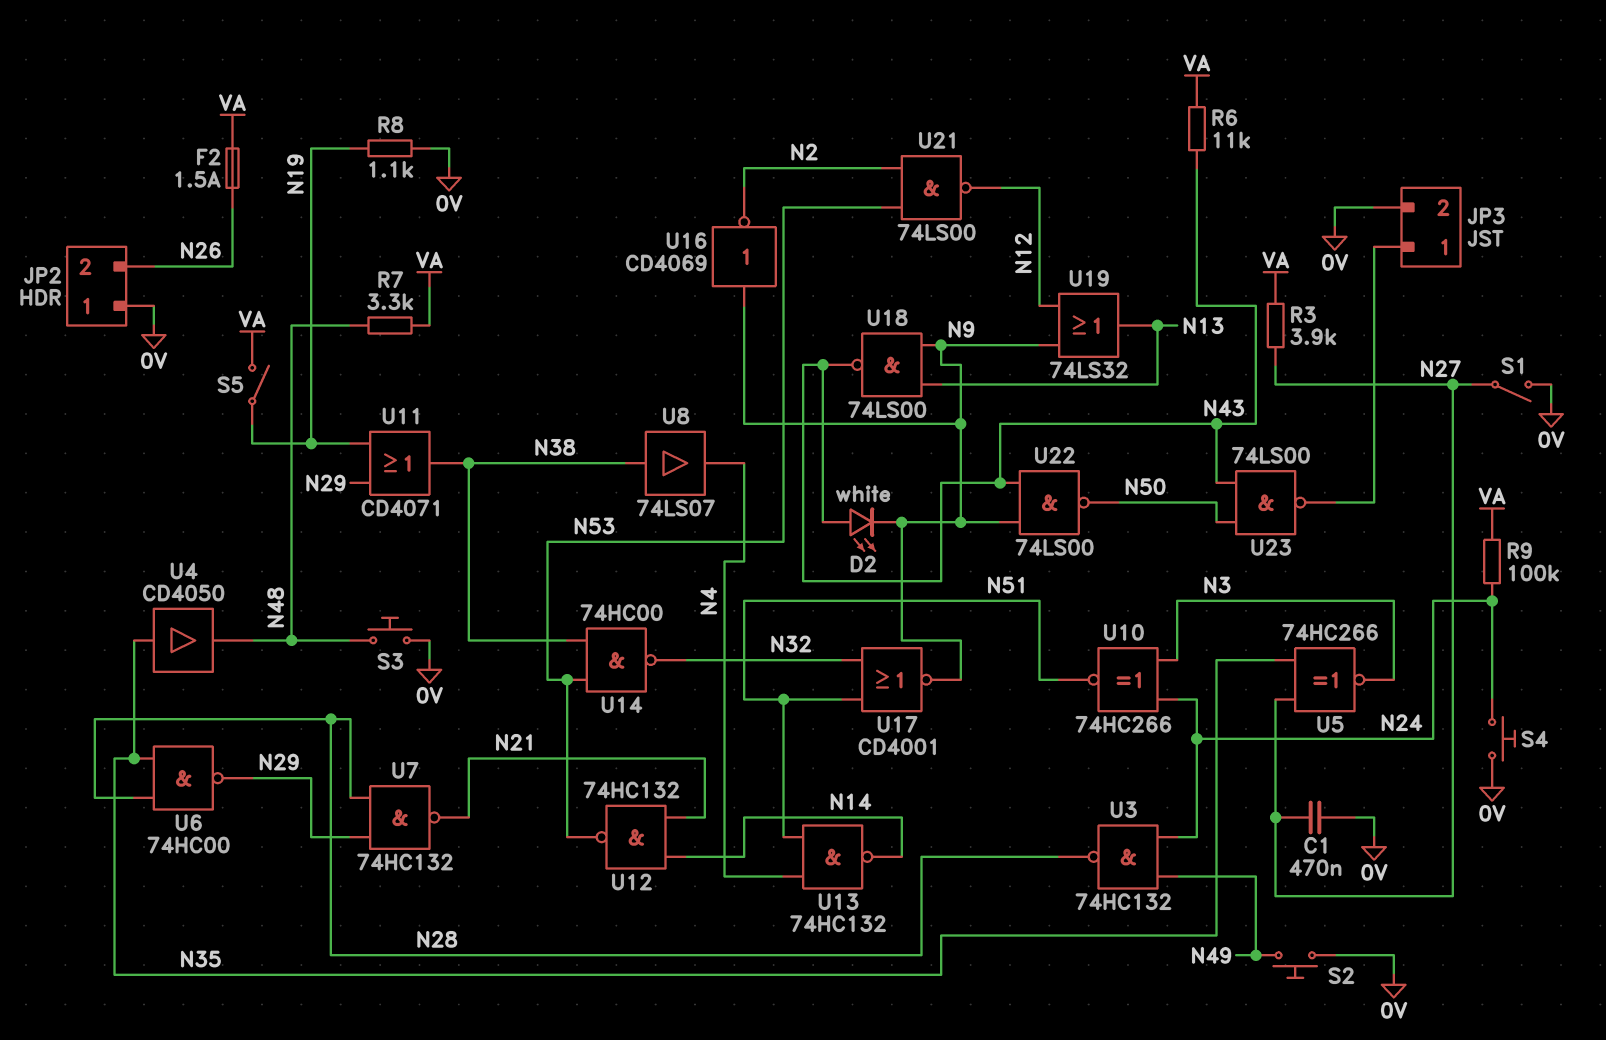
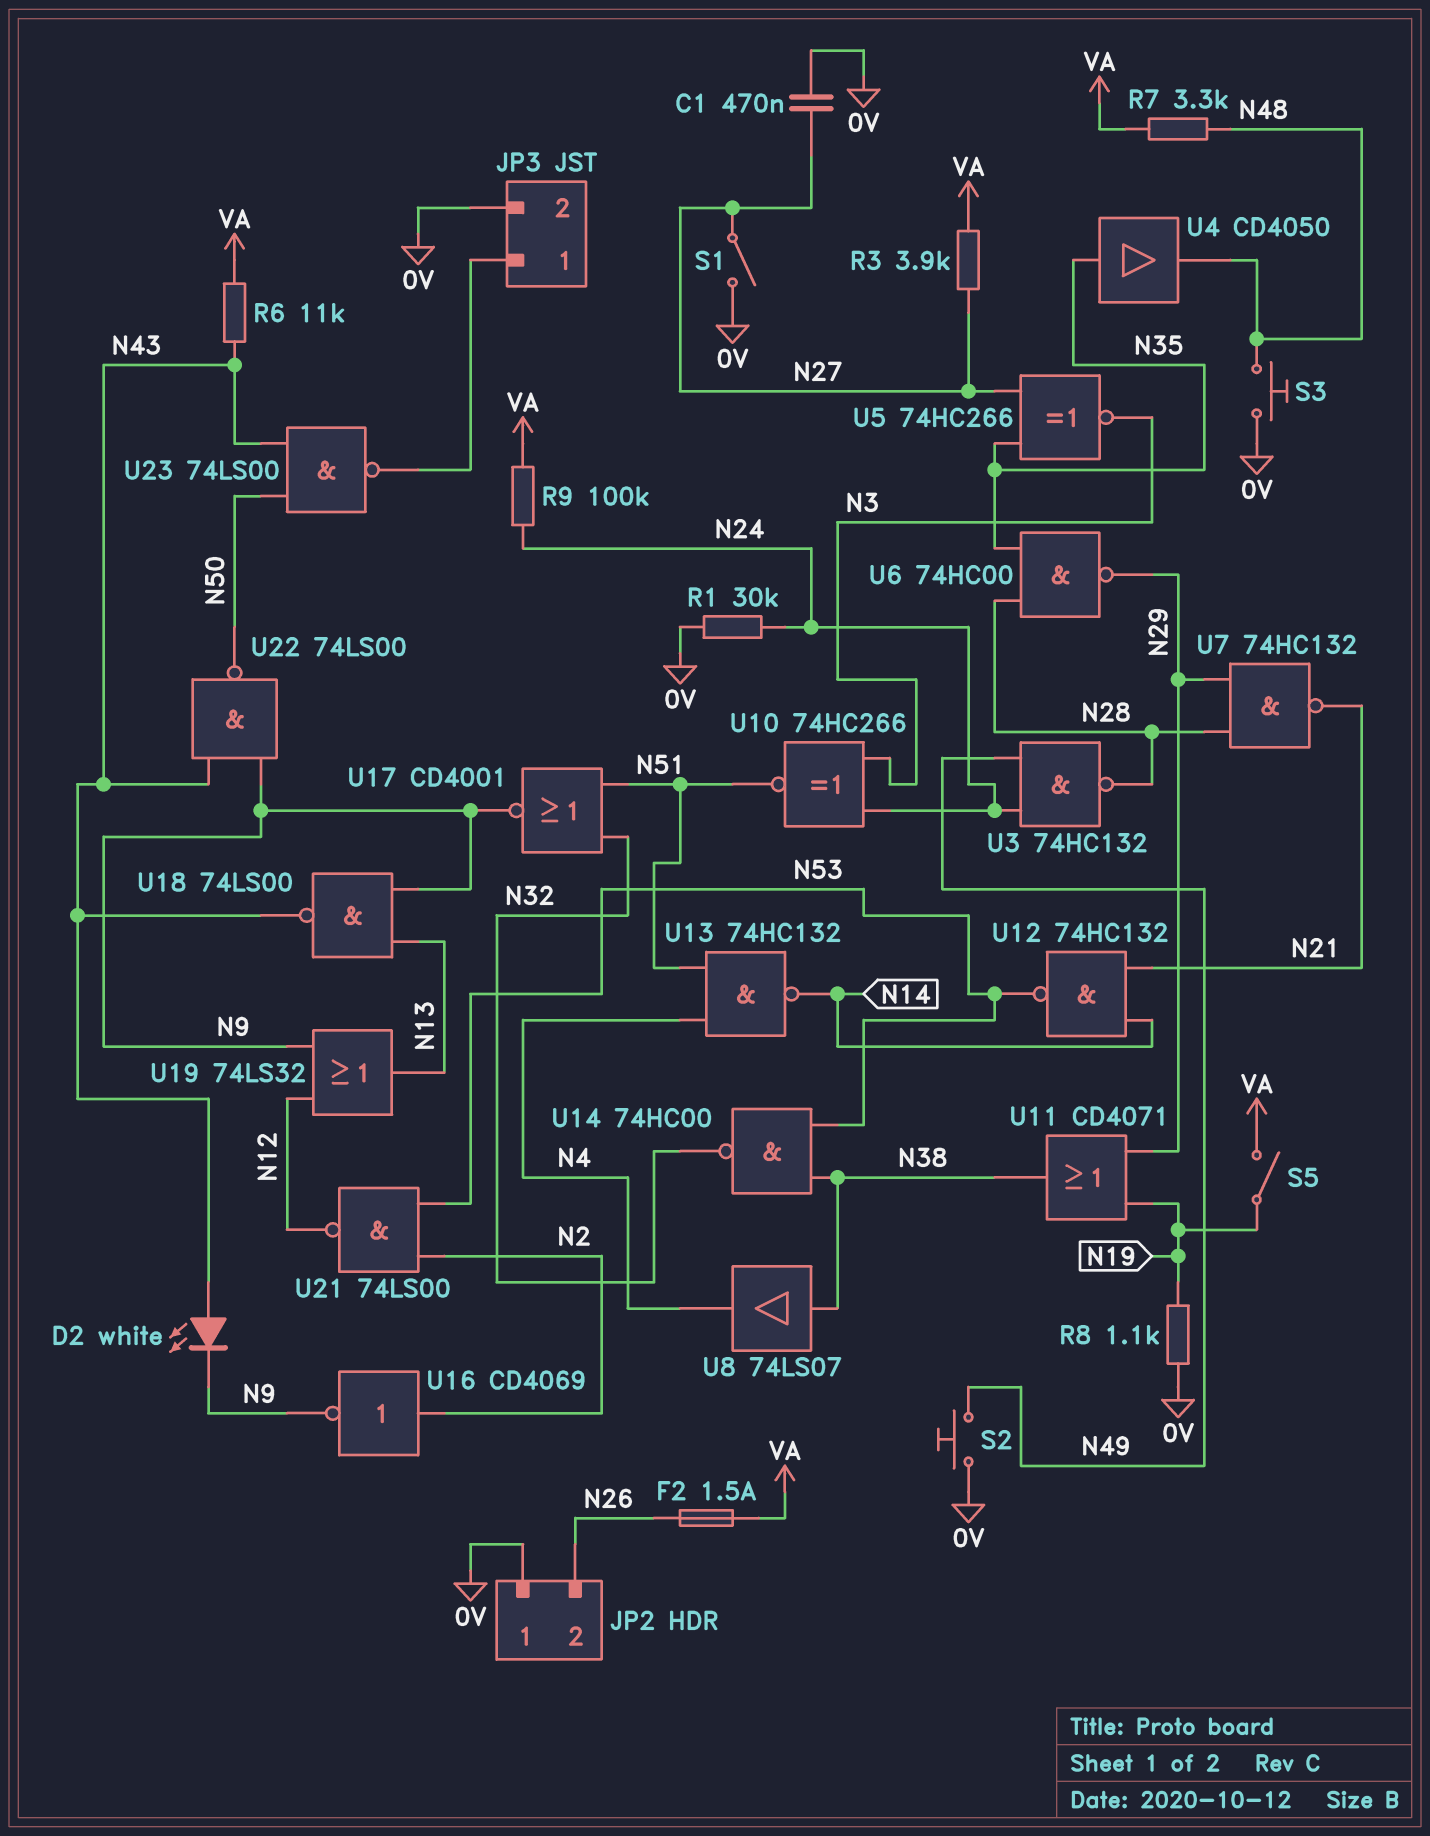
R1: none -> 30k (0V, N24)
S4: button (0V, N24) -> none
U16: NOT CD4069 (in N9, out N2) -> NOT CD4069 (in N2, out N9)

